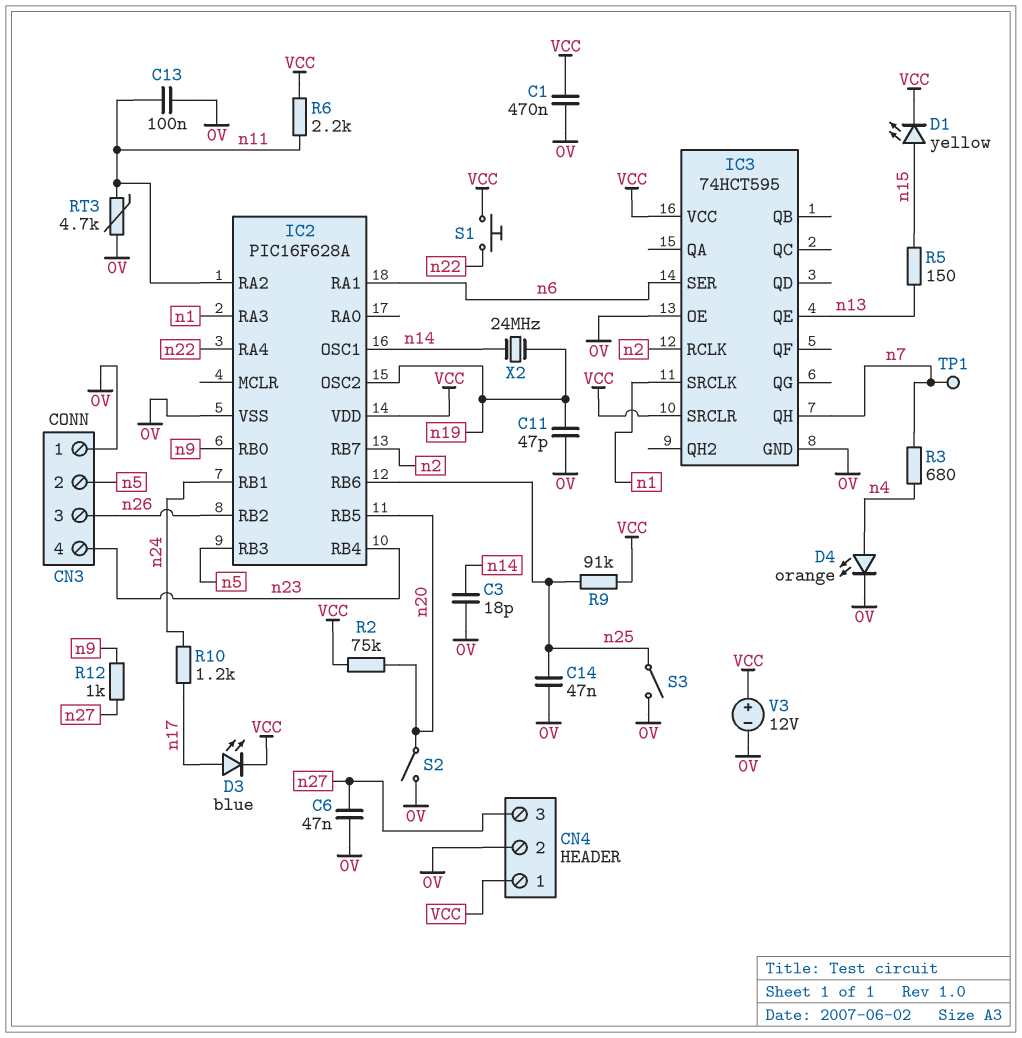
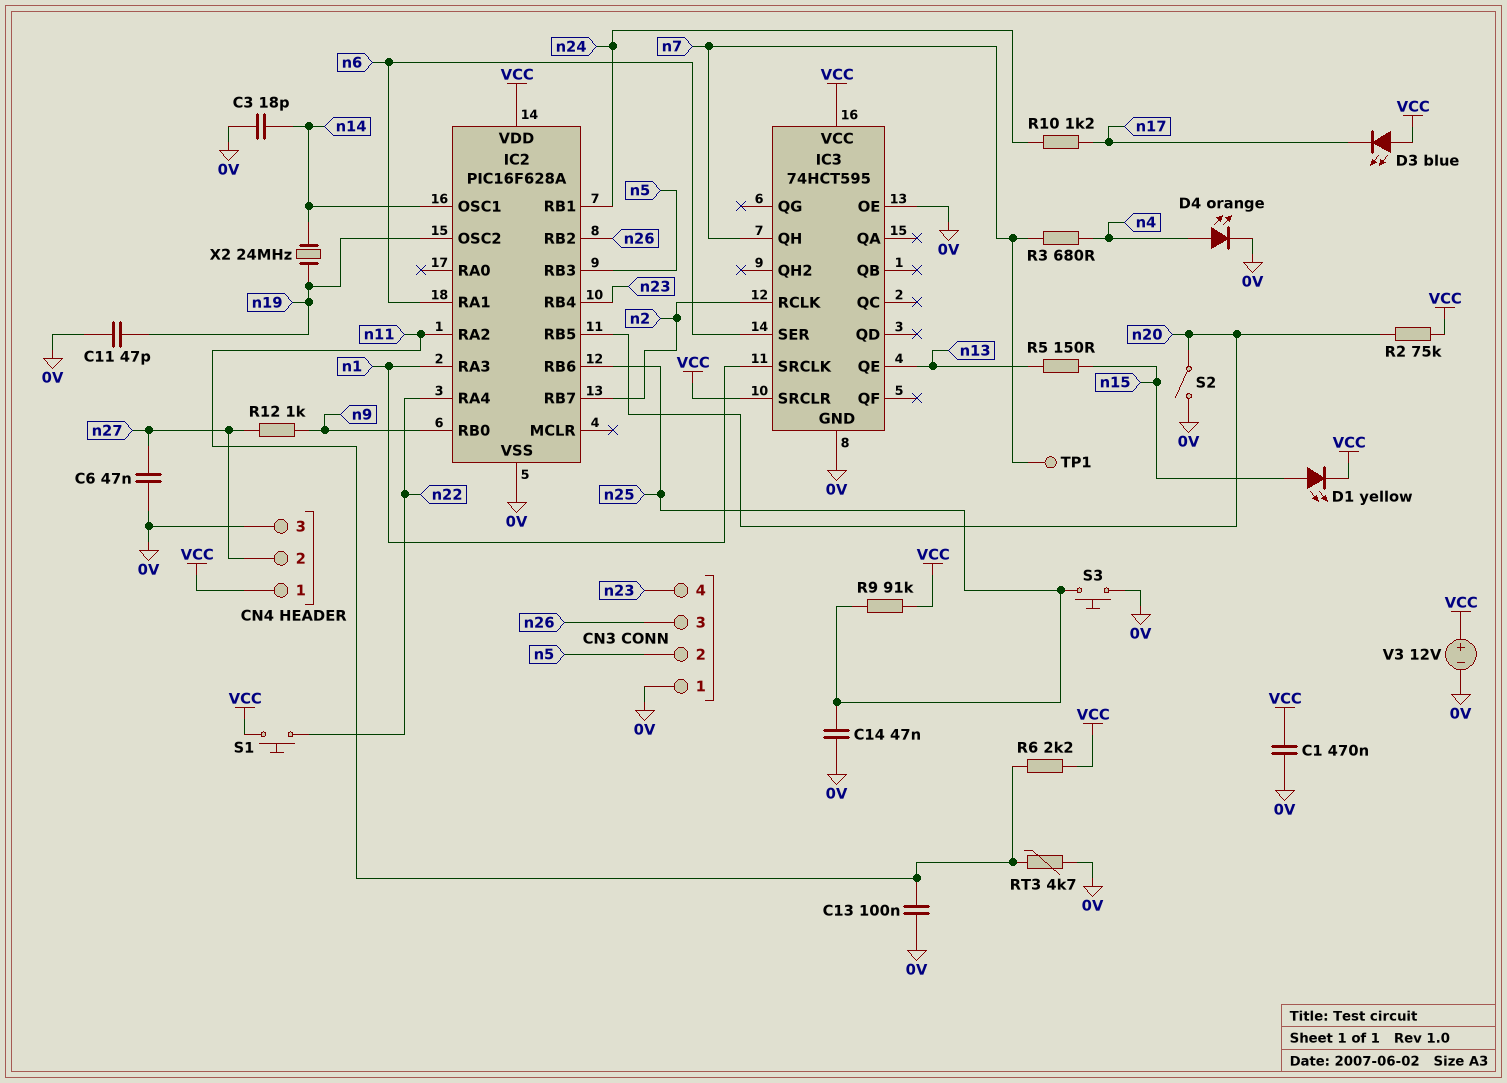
CN4 pin 2: 0V -> n27
CN4 pin 3: n27 -> 0V
D3: LED blue (A n17, K VCC) -> LED blue (A VCC, K n17)
S3: switch (0V, n25) -> button (0V, n25)

